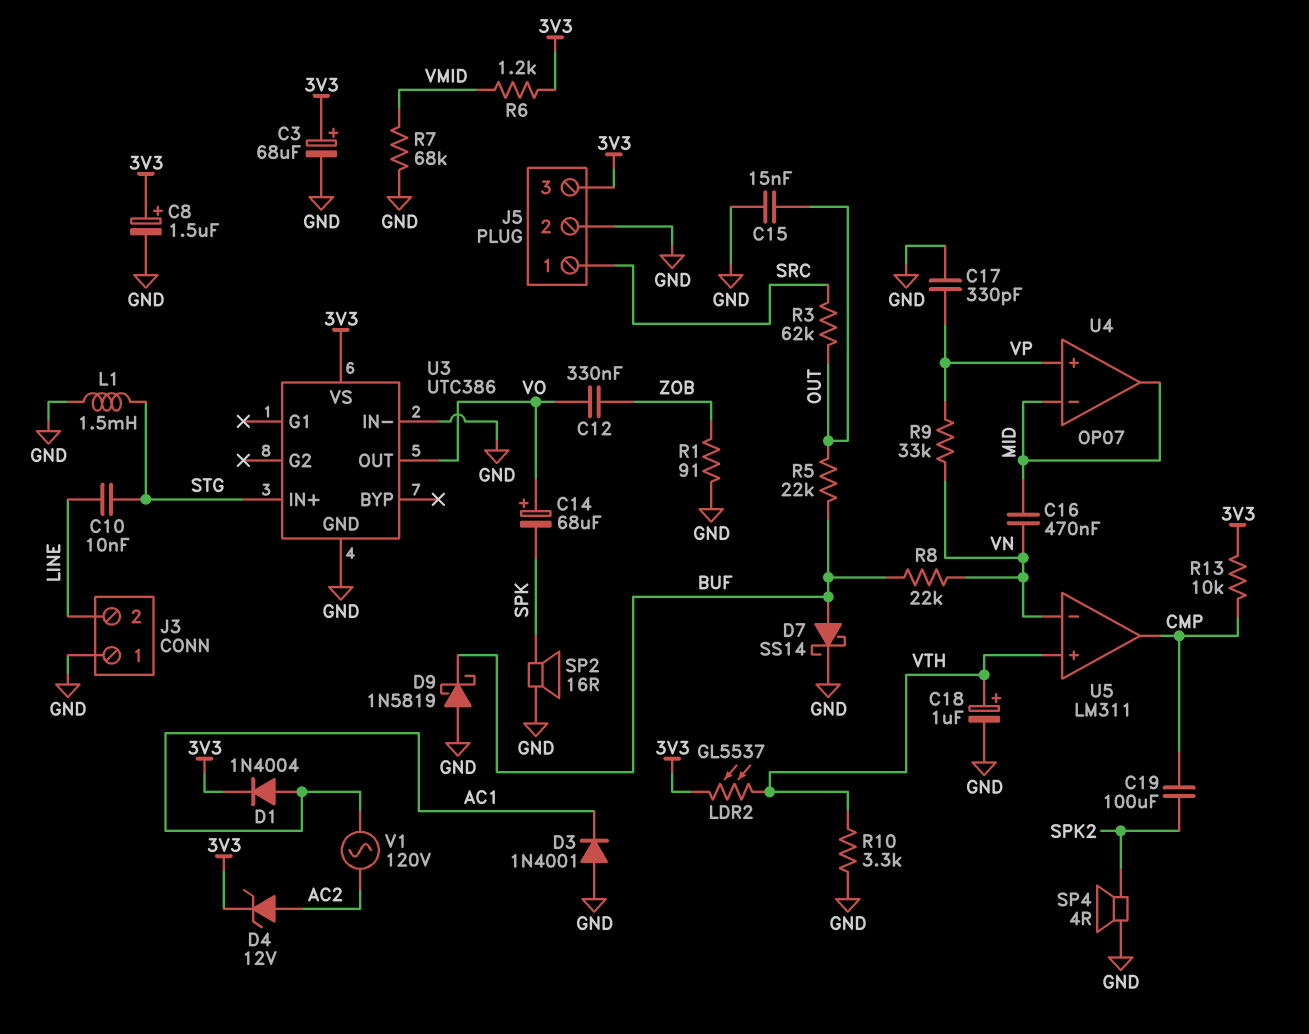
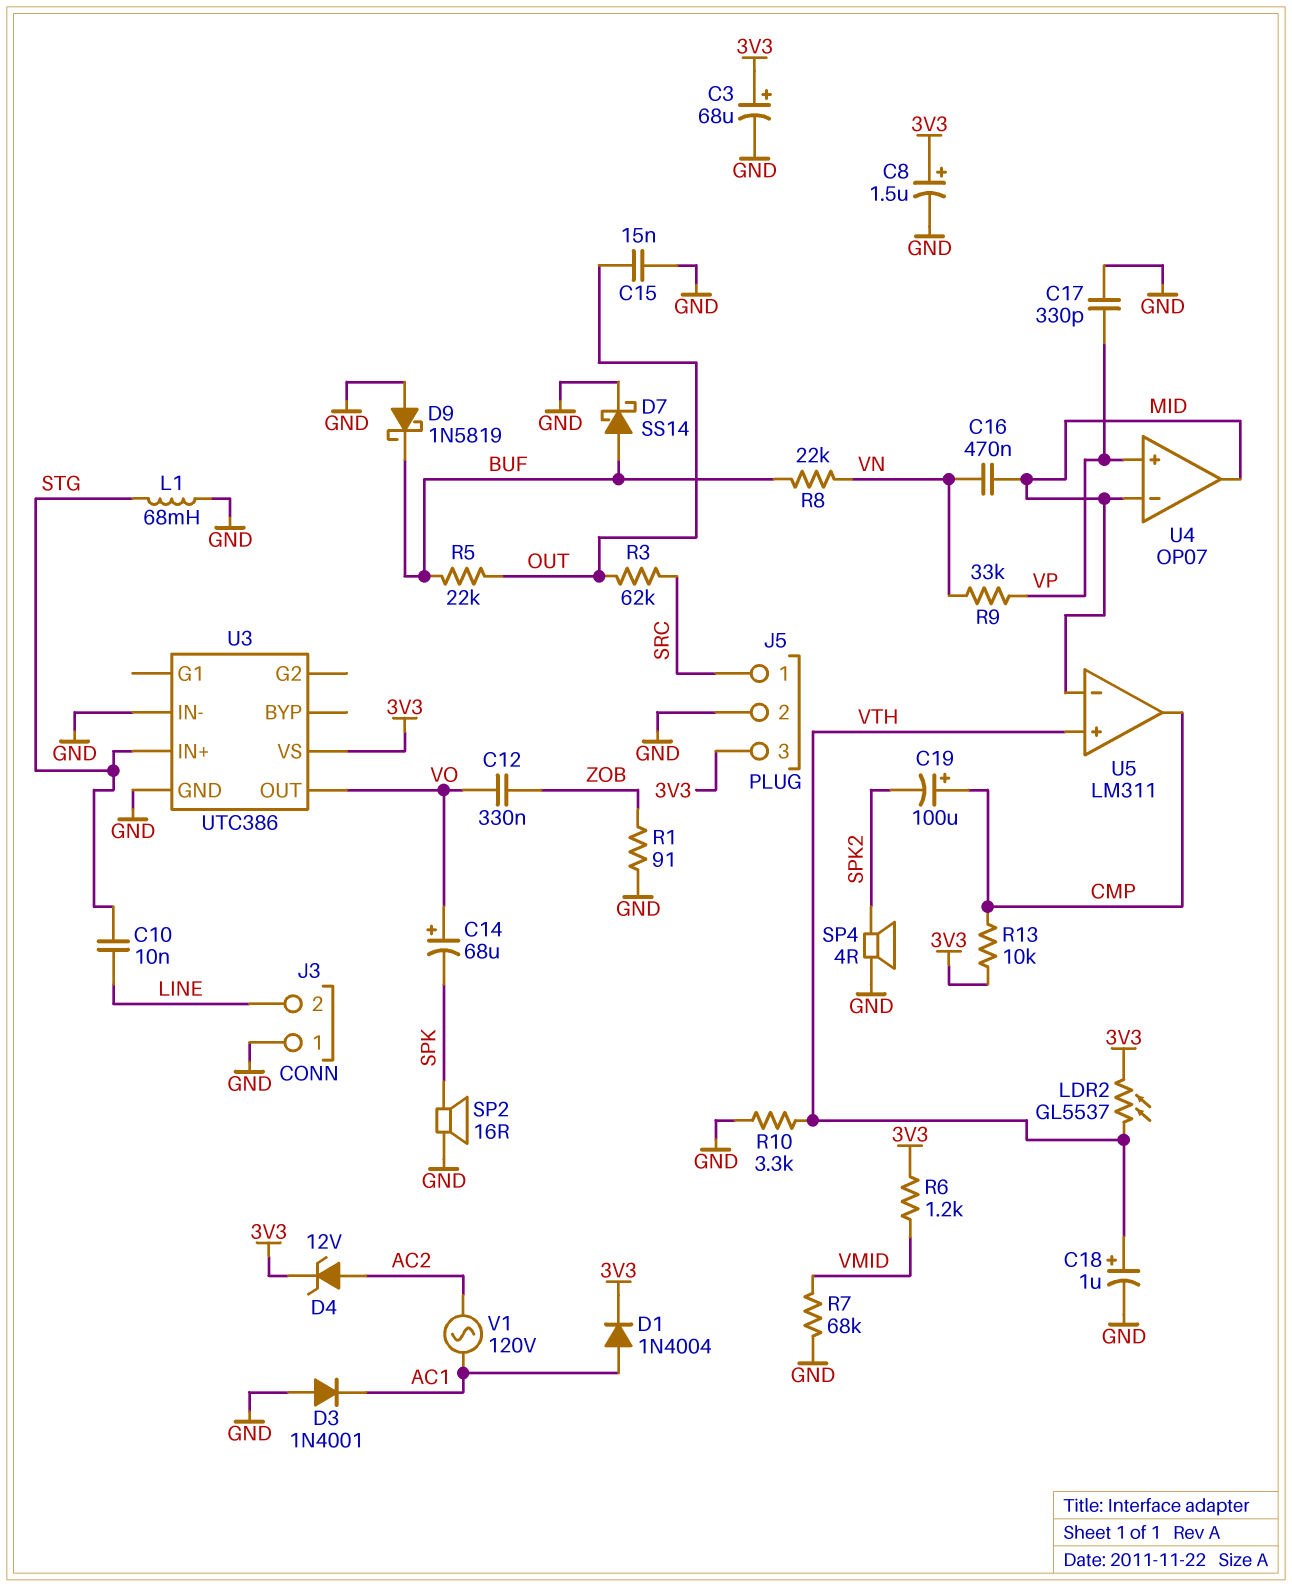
C19: 100uF (CMP, SPK2) -> 100uF (plus CMP, minus SPK2)
L1: 1.5mH (GND, STG) -> 68mH (GND, STG)
U5 pin in-: VN -> MID

